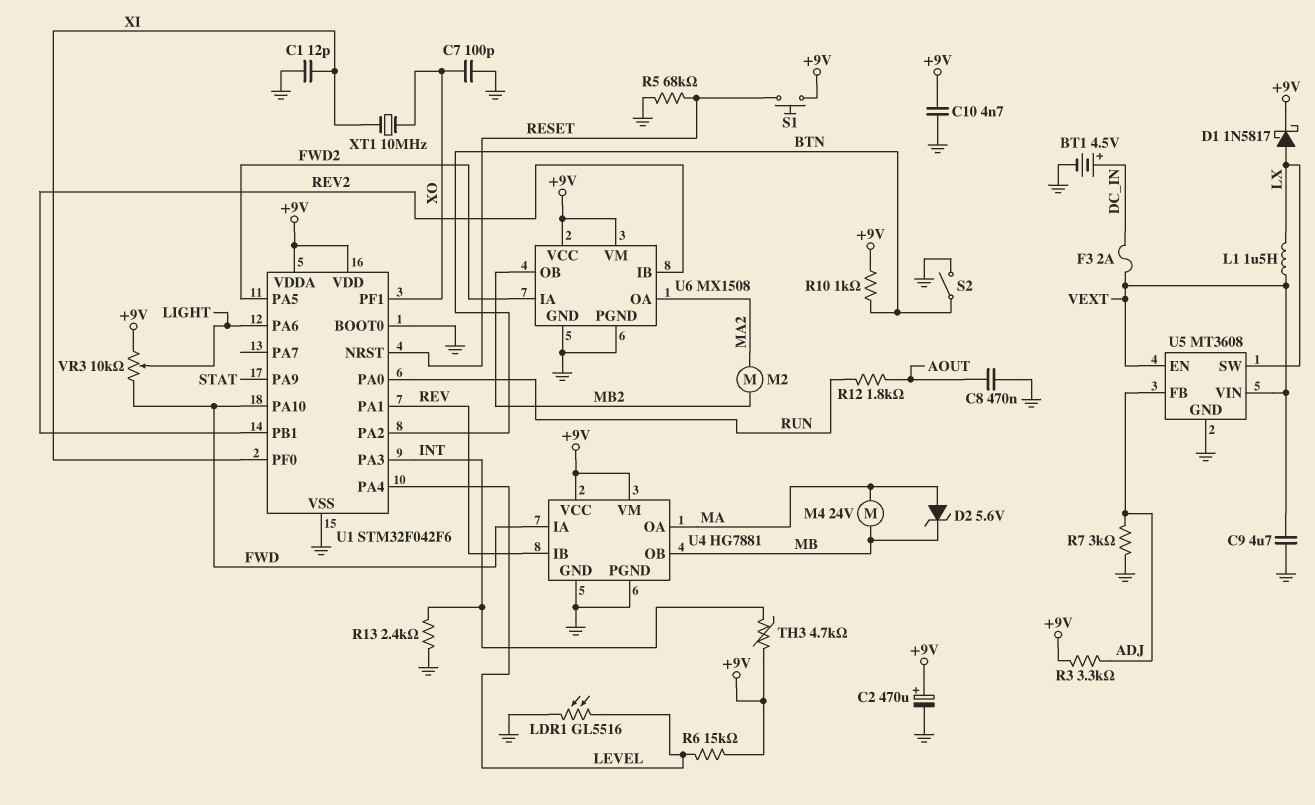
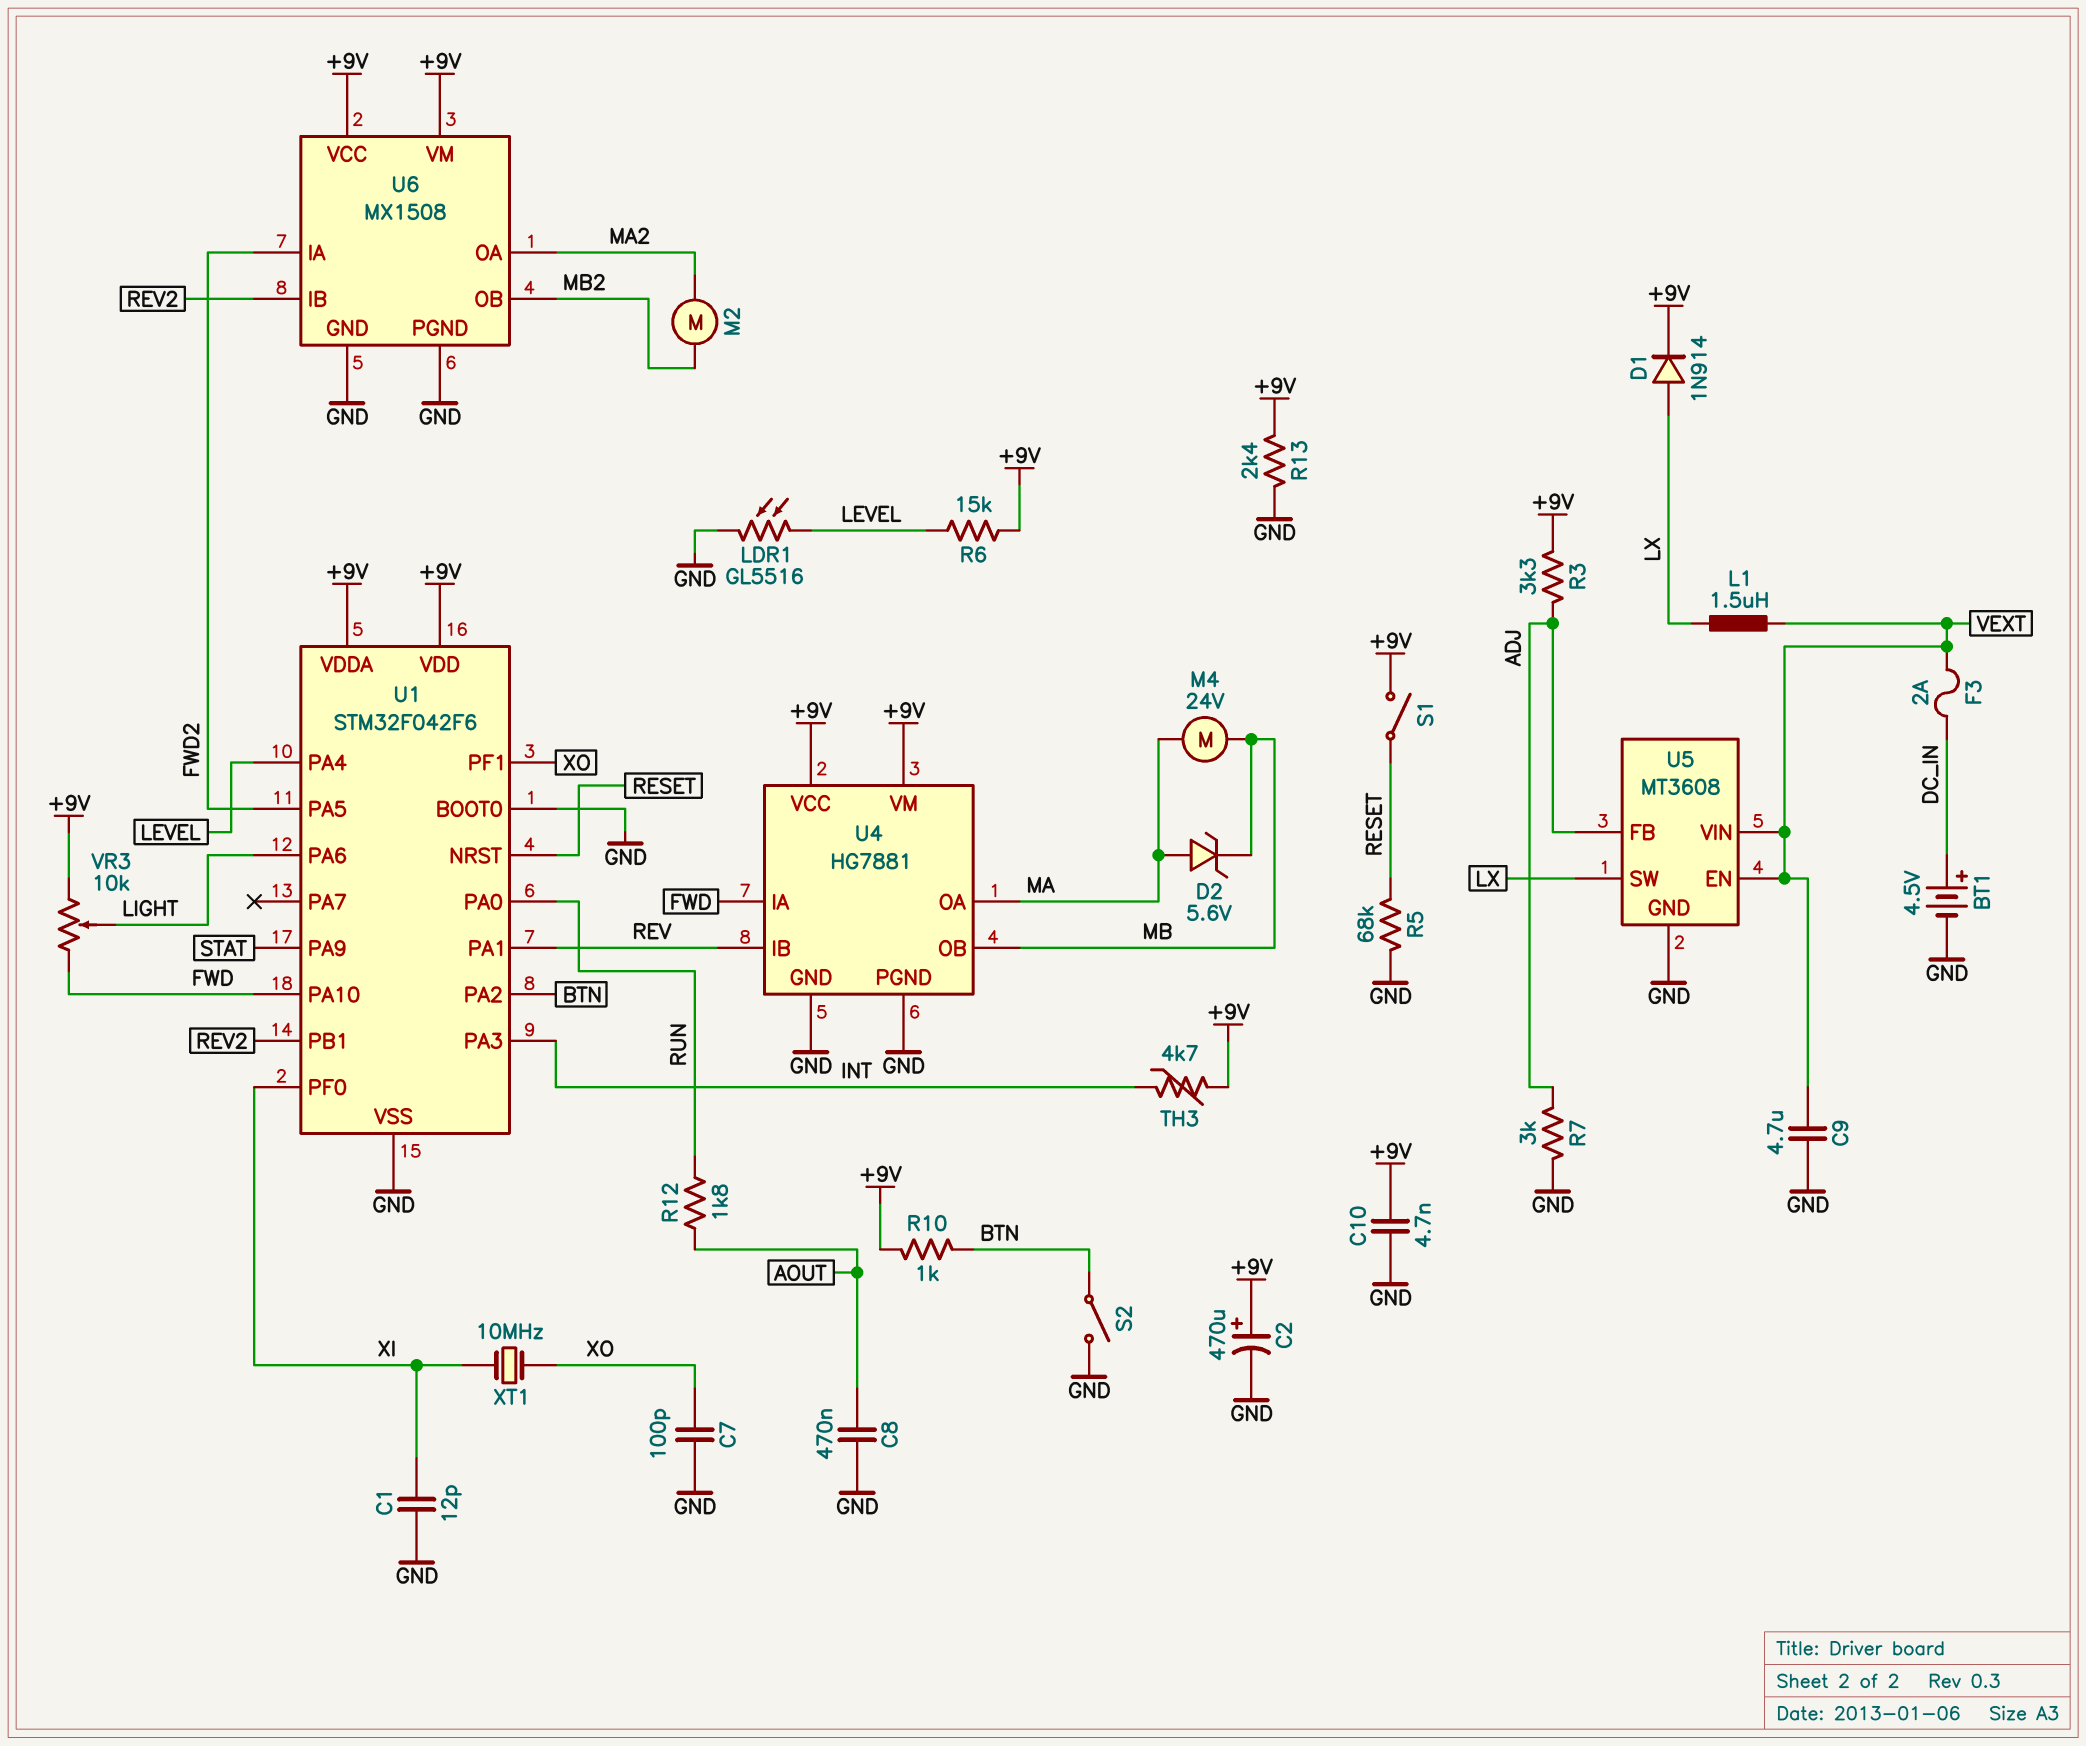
D1: schottky 1N5817 (A LX, K +9V) -> diode 1N914 (A LX, K +9V)
R13: 2.4k (GND, INT) -> 2.4k (+9V, GND)
S1: button (+9V, RESET) -> switch (+9V, RESET)

